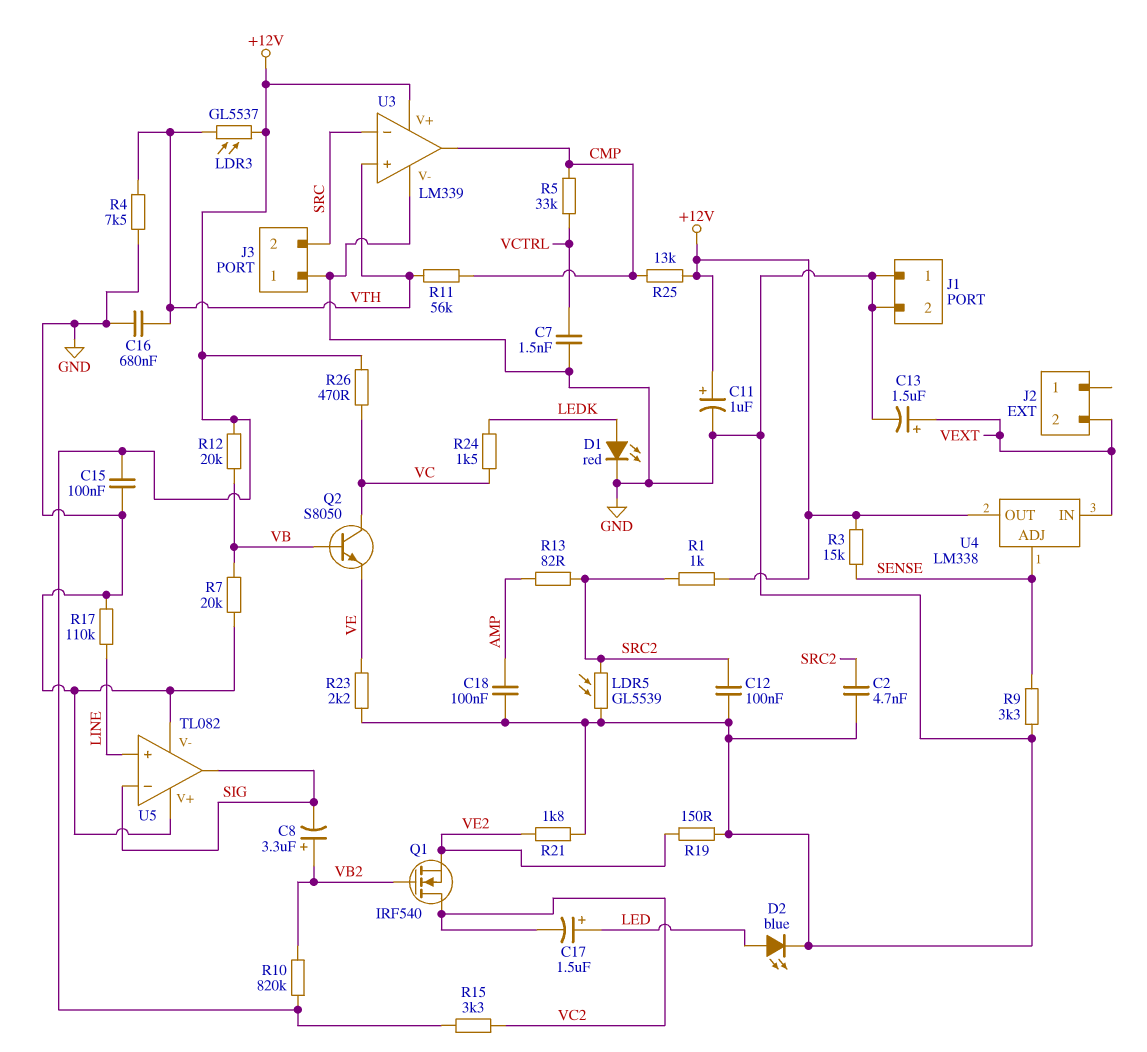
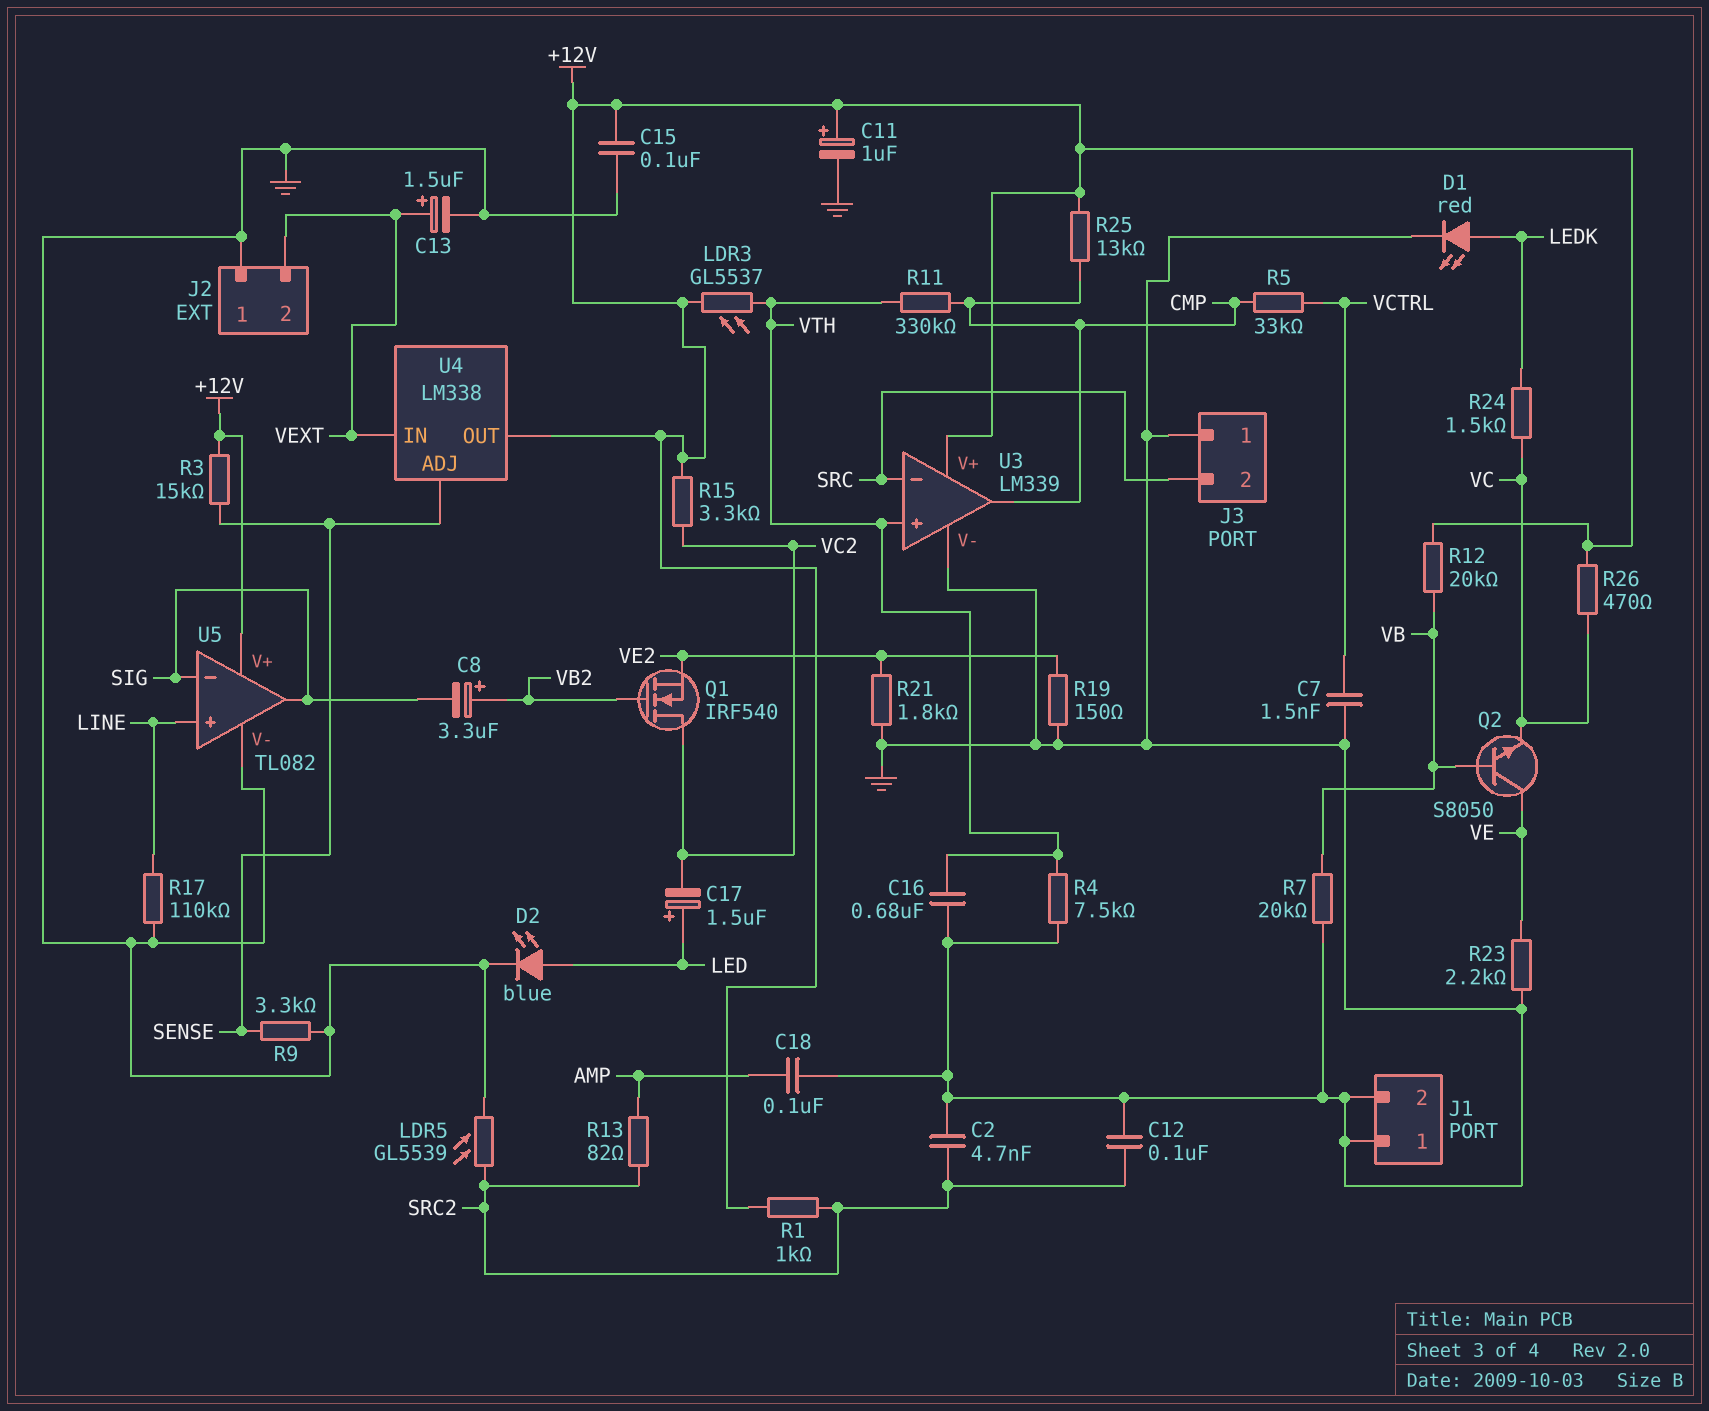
J2 pin 1: none -> GND
Q2: NPN S8050 (B VB, C VC, E VE) -> NPN S8050 (B VB, C VE, E VC)
R10: 820k (+12V, VB2) -> none
R11: 56k (CMP, VTH) -> 330k (CMP, VTH)
U5 pin V+: GND -> +12V

